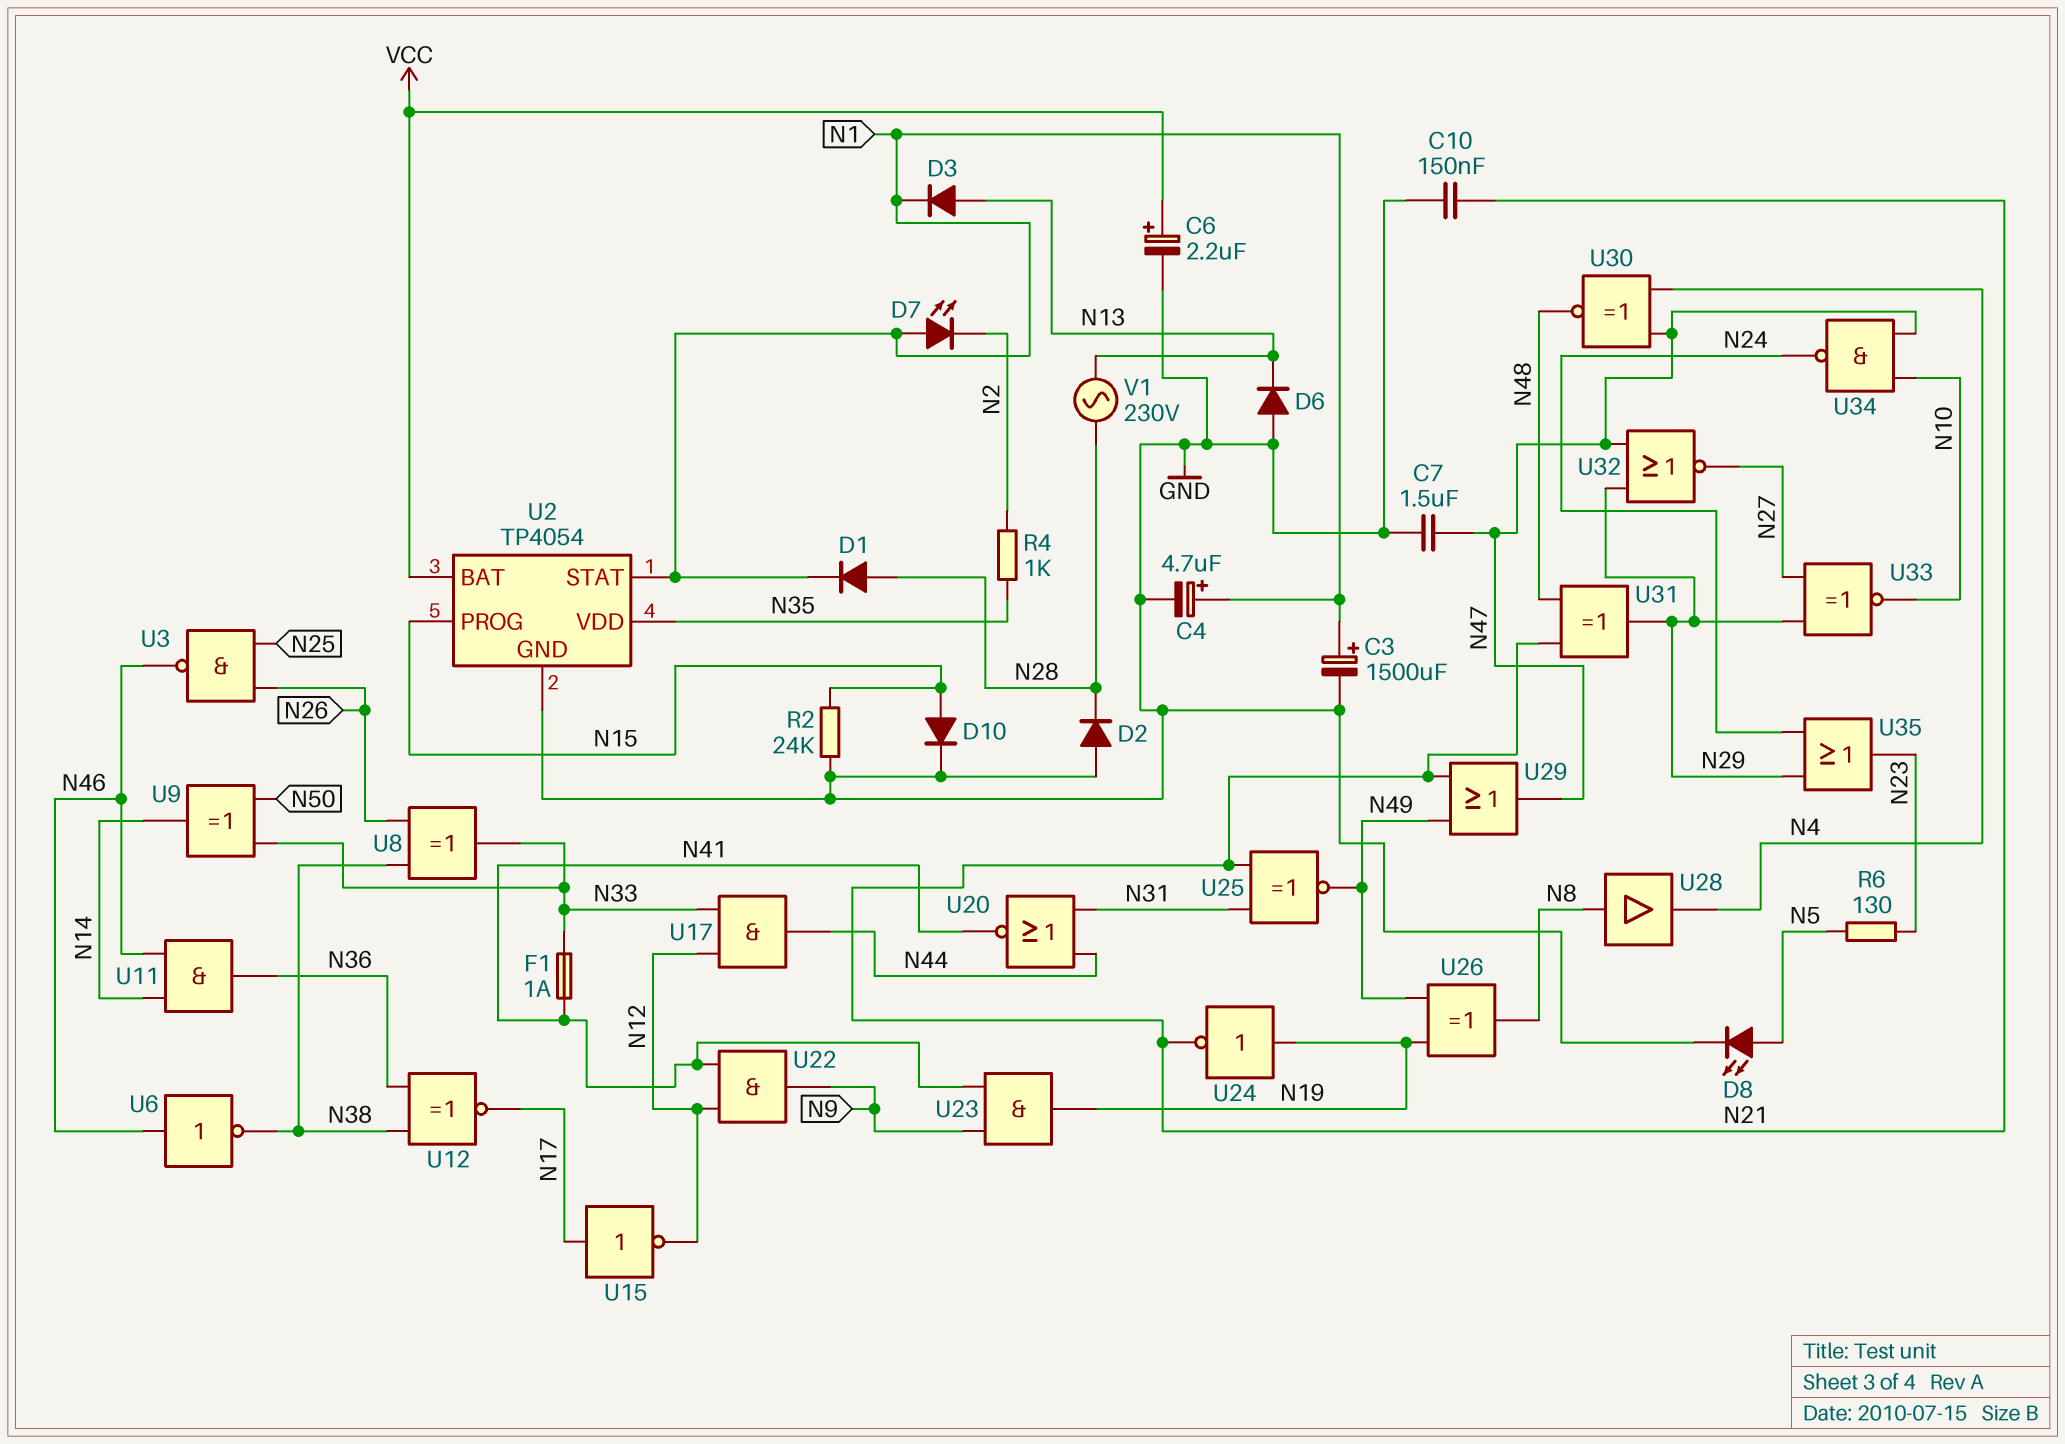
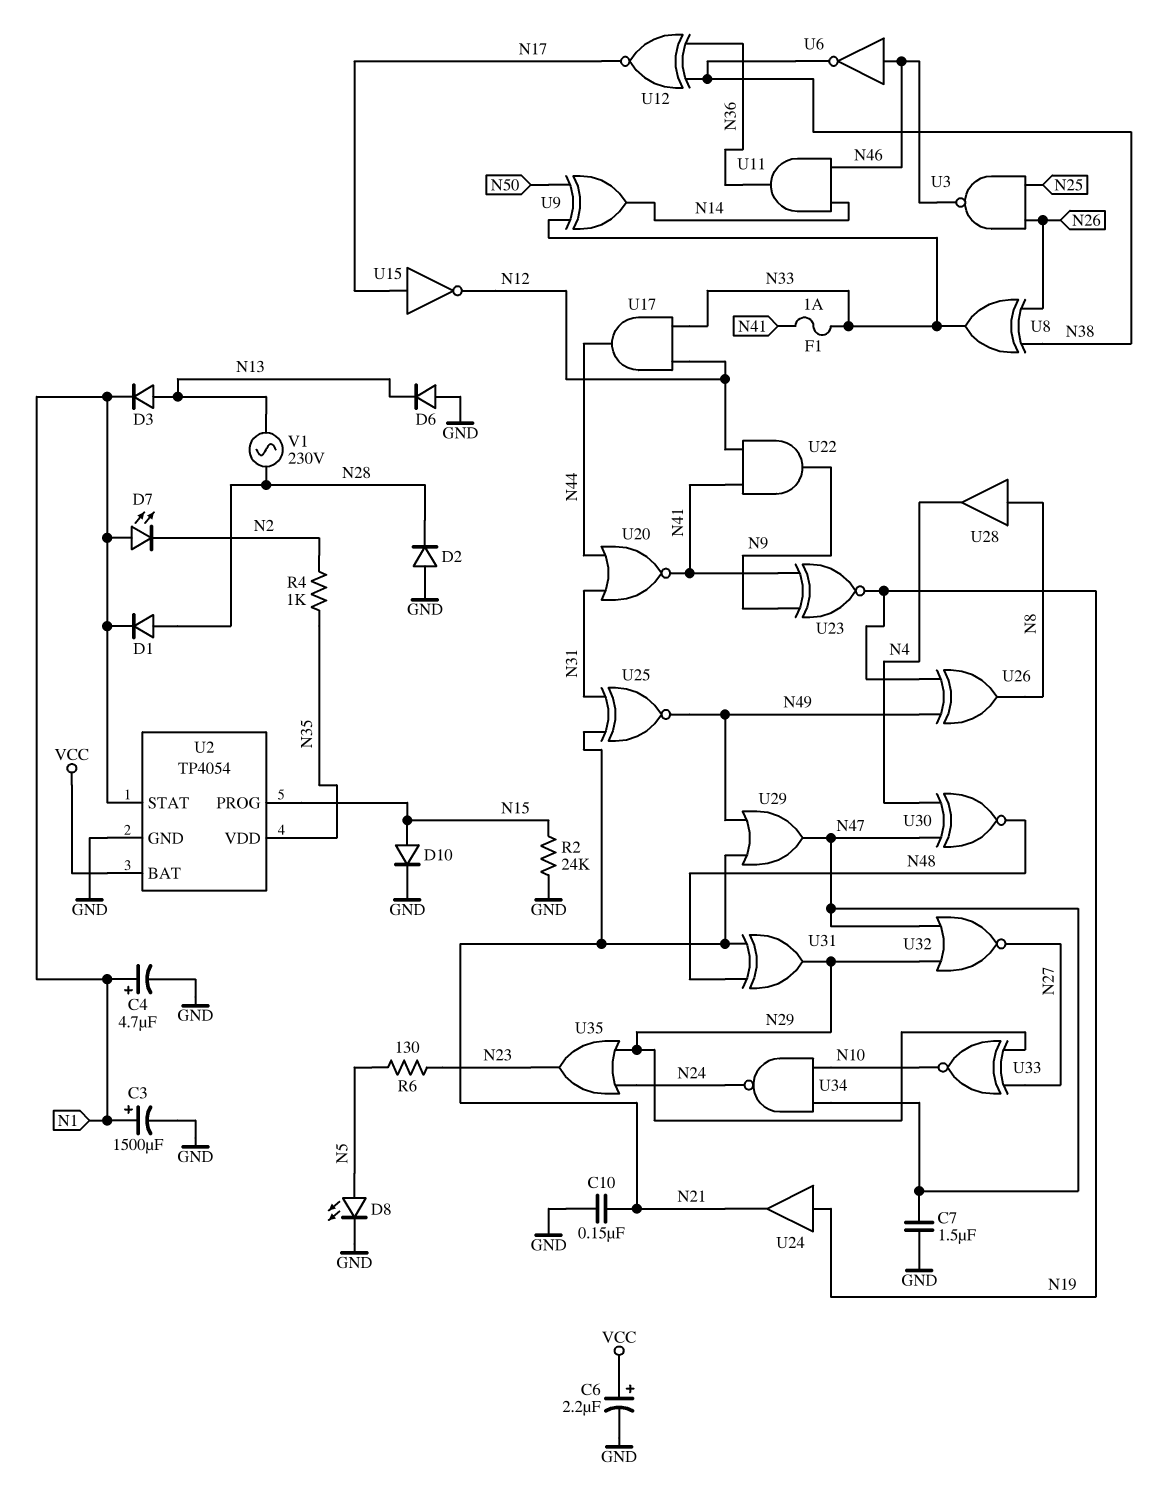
U23: AND (in N9, in N41, out N19) -> XNOR (in N9, in N41, out N19)
U24: NOT (in N19, out N21) -> buffer (in N19, out N21)

